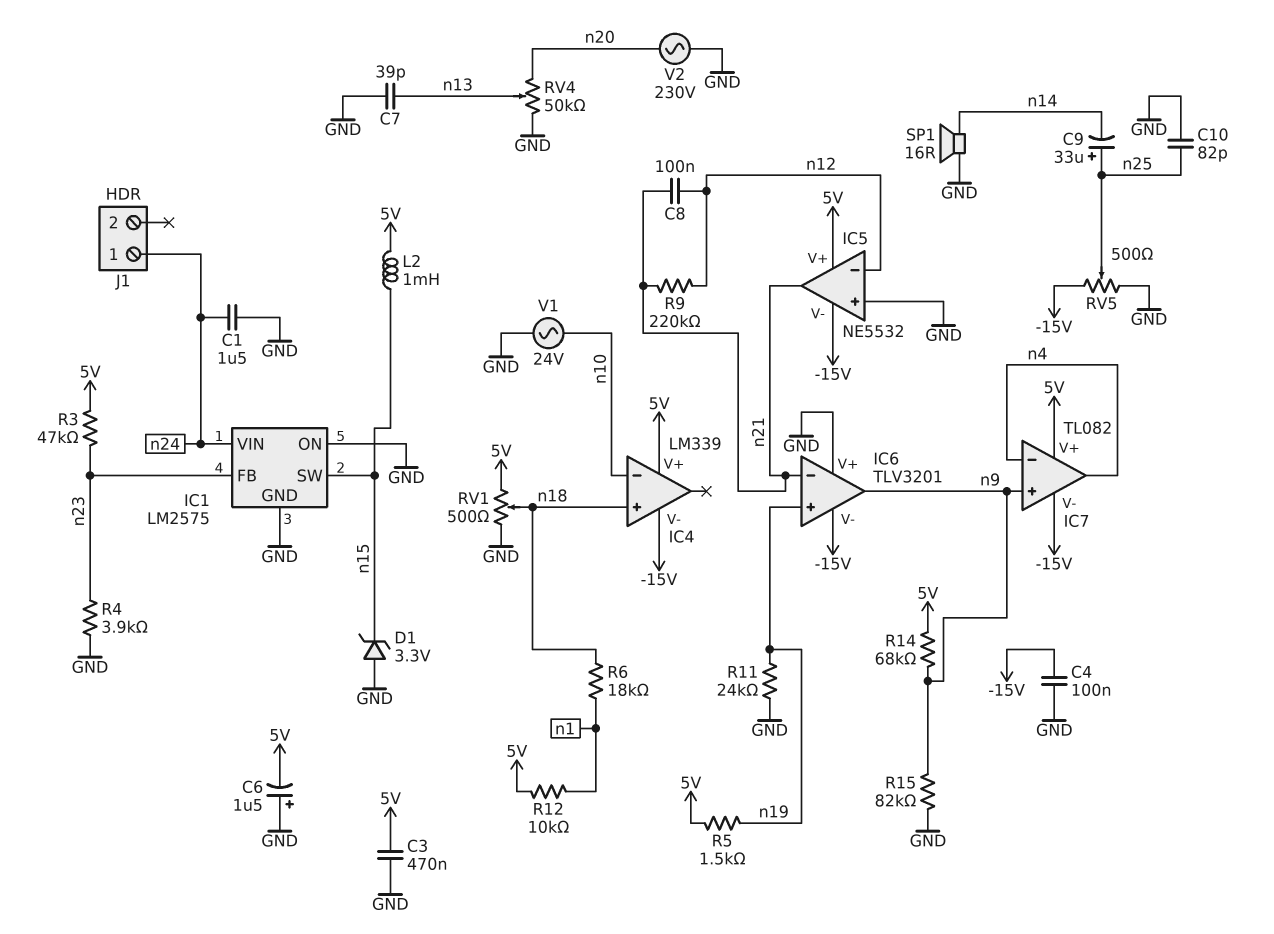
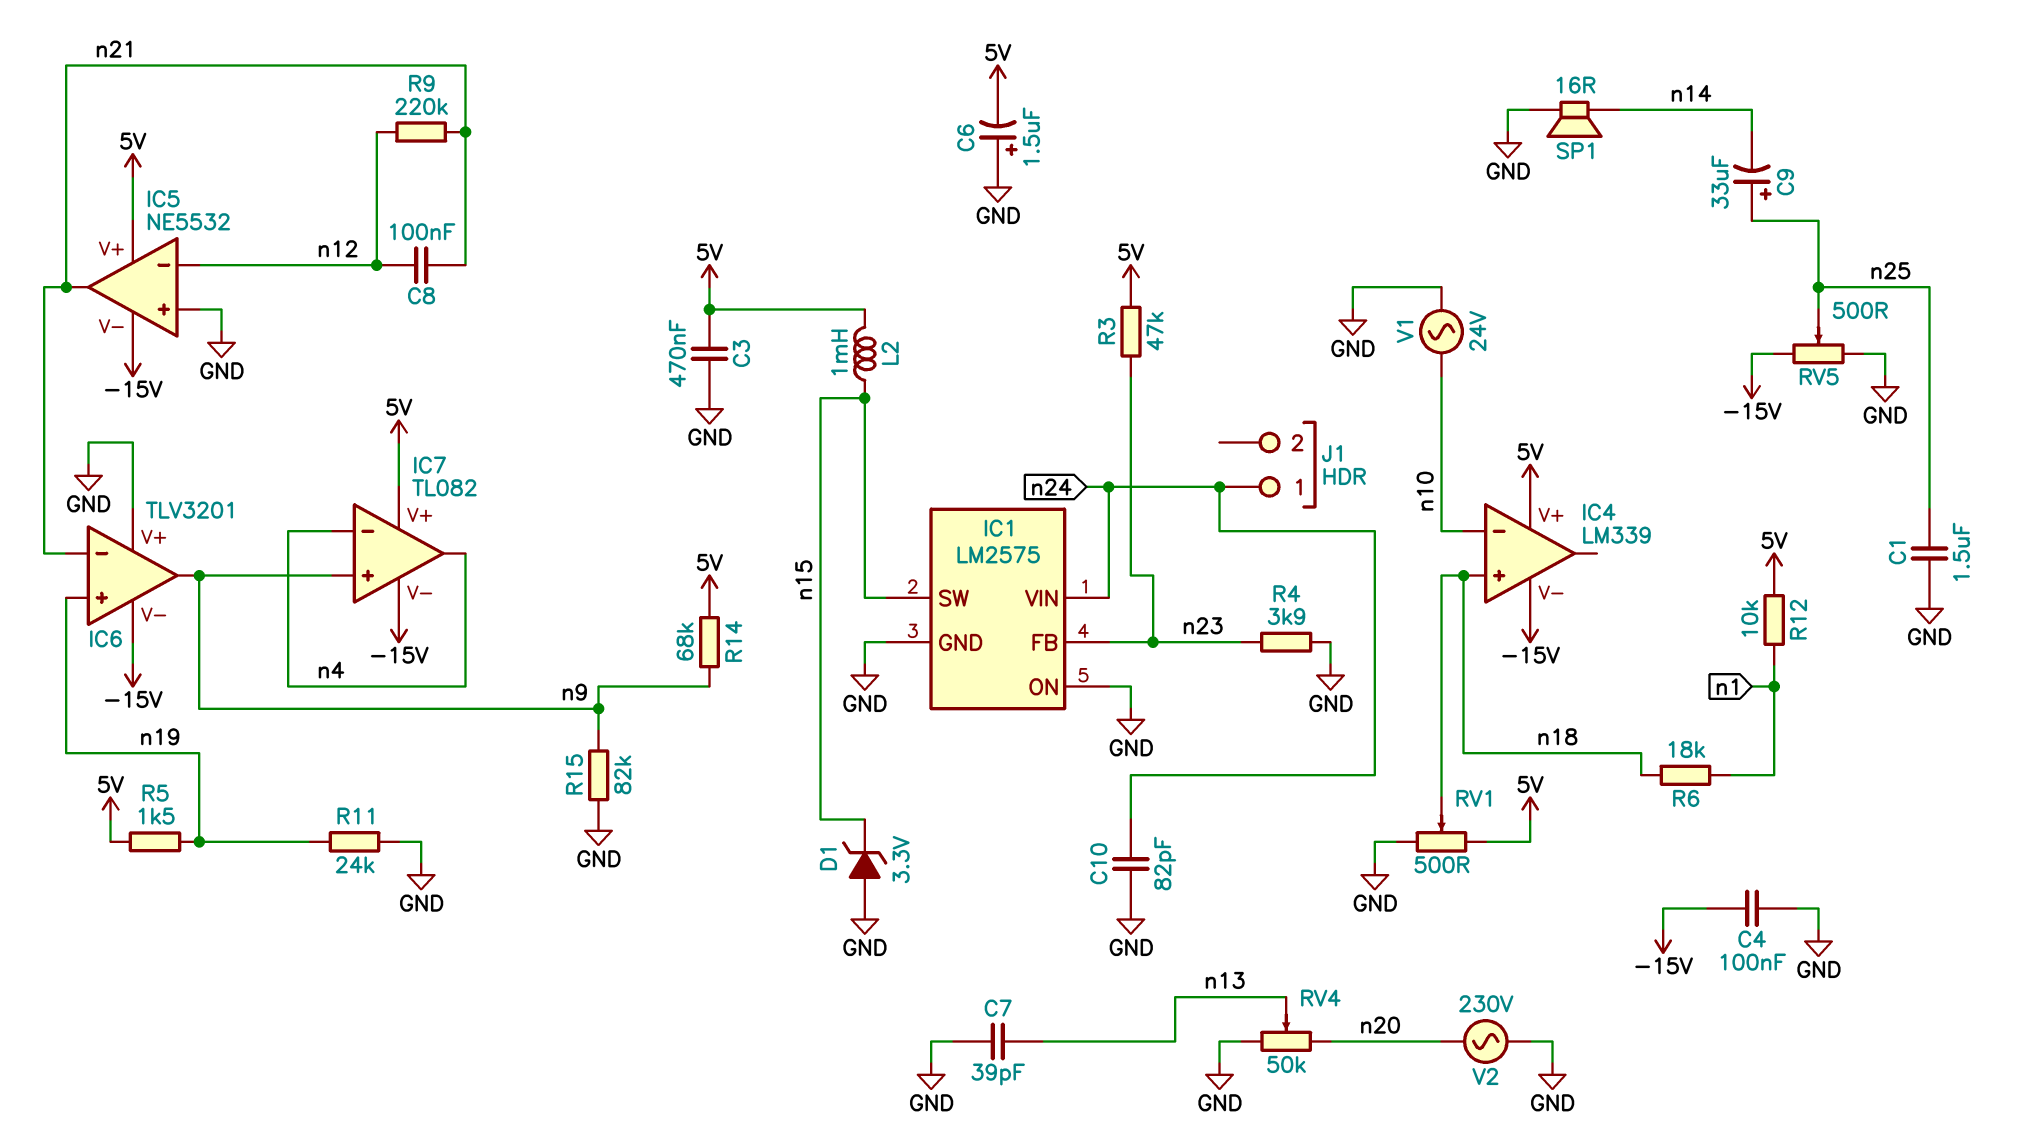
C1: 1.5uF (GND, n24) -> 1.5uF (GND, n25)
C10: 82pF (GND, n25) -> 82pF (GND, n24)

